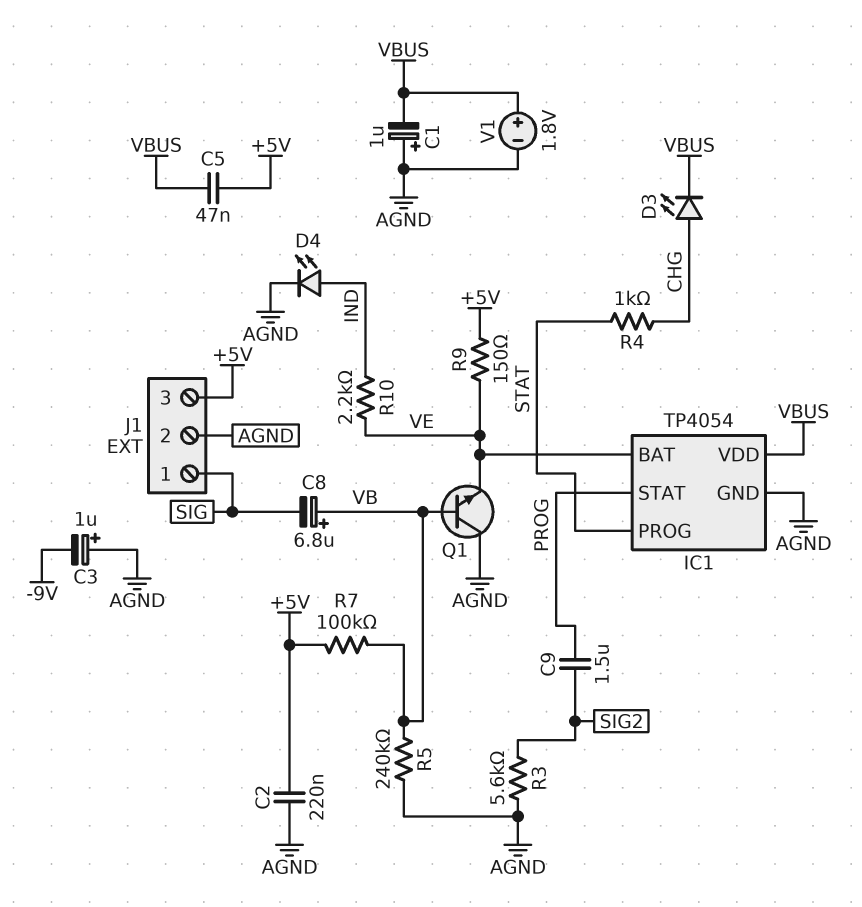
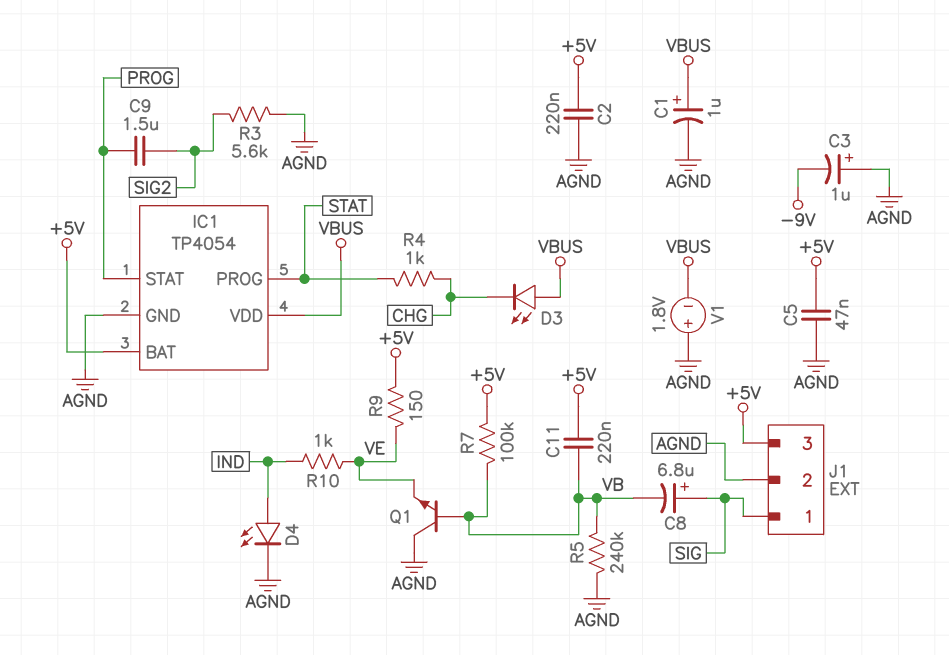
C1: 1uF (plus AGND, minus VBUS) -> 1uF (plus VBUS, minus AGND)
C5: 47nF (+5V, VBUS) -> 47nF (+5V, AGND)
C8: 6.8uF (plus VB, minus SIG) -> 6.8uF (plus SIG, minus VB)
C11: none -> 220nF (+5V, VB)
D3: LED (A CHG, K VBUS) -> LED (A VBUS, K CHG)
IC1 pin BAT: VE -> +5V
R10: 2.2k (IND, VE) -> 1k (IND, VE)
V1: 1.8V (plus VBUS, minus AGND) -> 1.8V (plus AGND, minus VBUS)

